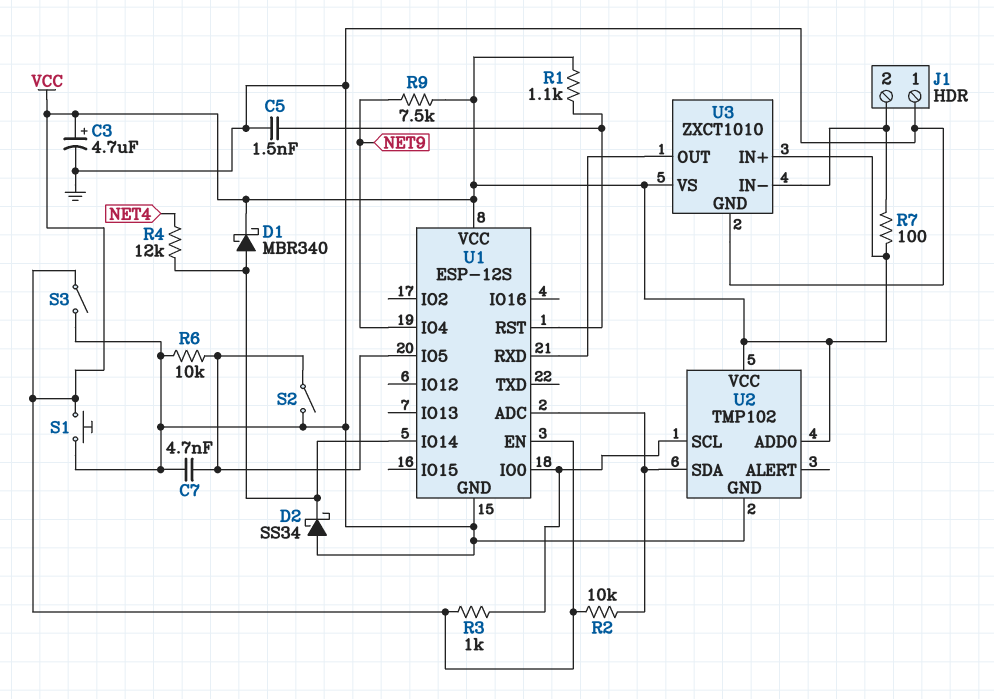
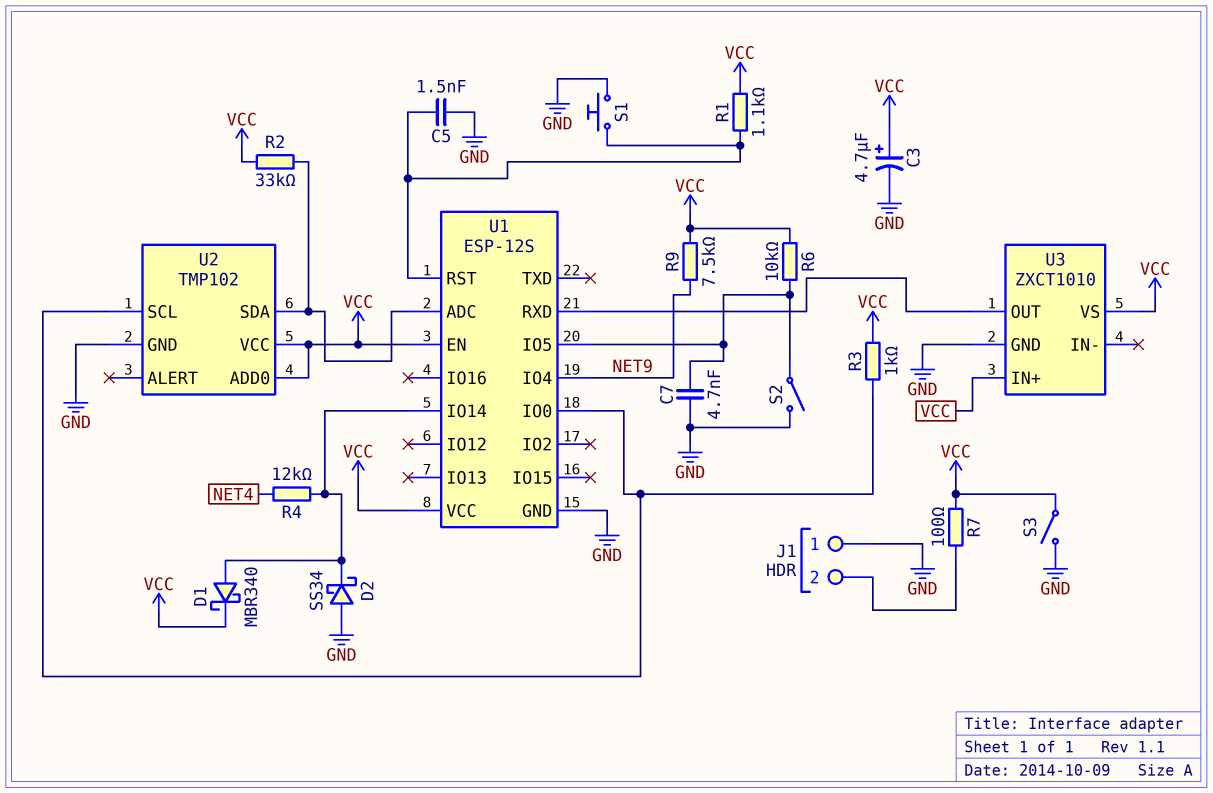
R2: 10k (U1/ADC, VCC) -> 33k (U1/ADC, VCC)
R6: 10k (GND, U1/IO5) -> 10k (U1/IO5, VCC)
S1: button (GND, VCC) -> button (GND, U1/RST)
U3 pin IN-: J1/2 -> none

